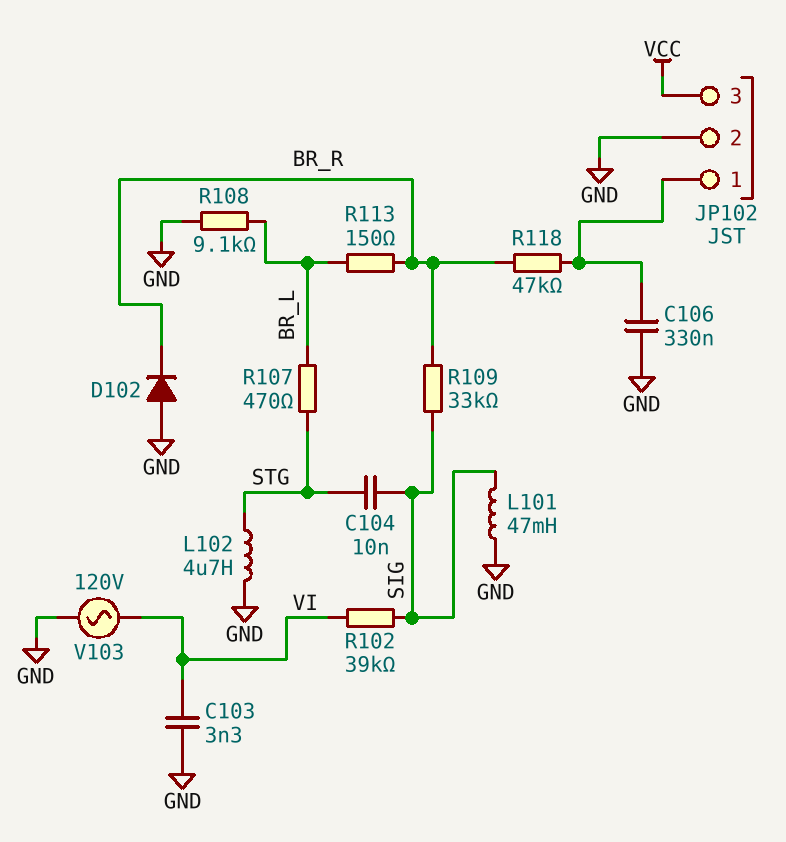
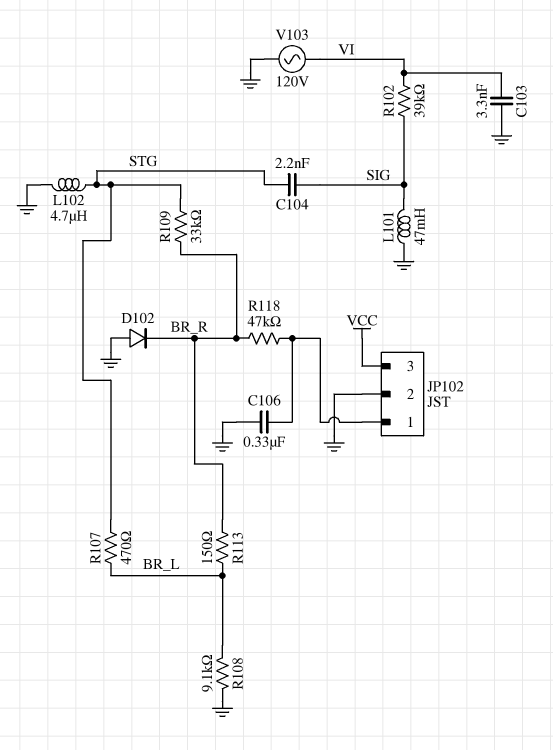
C104: 10nF (SIG, STG) -> 2.2nF (SIG, STG)
R109: 33k (BR_R, SIG) -> 33k (BR_R, STG)

